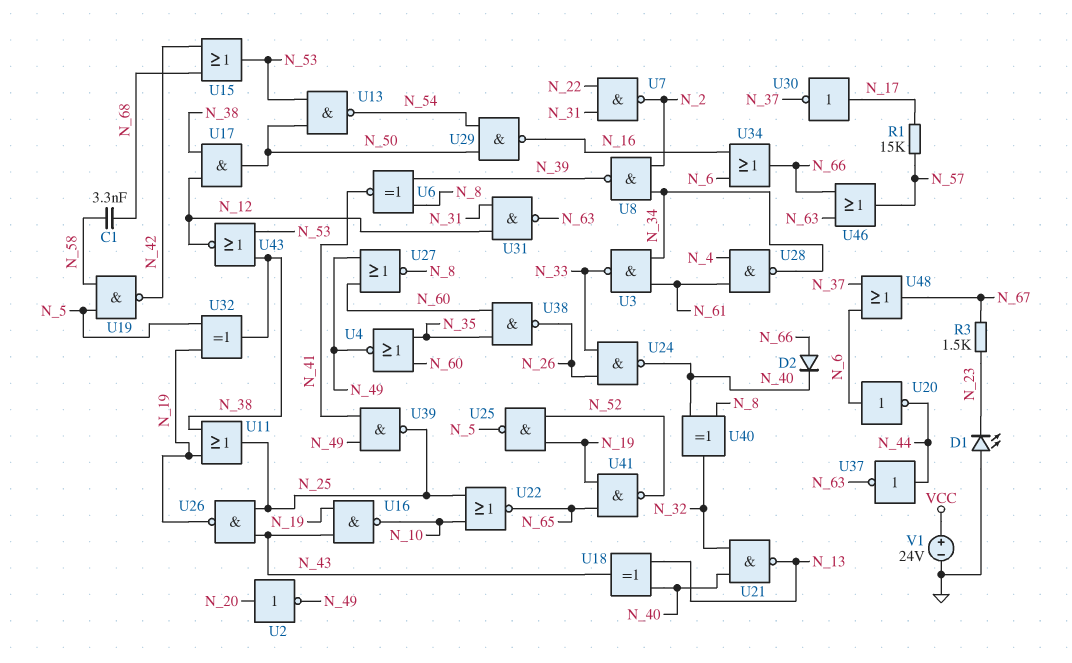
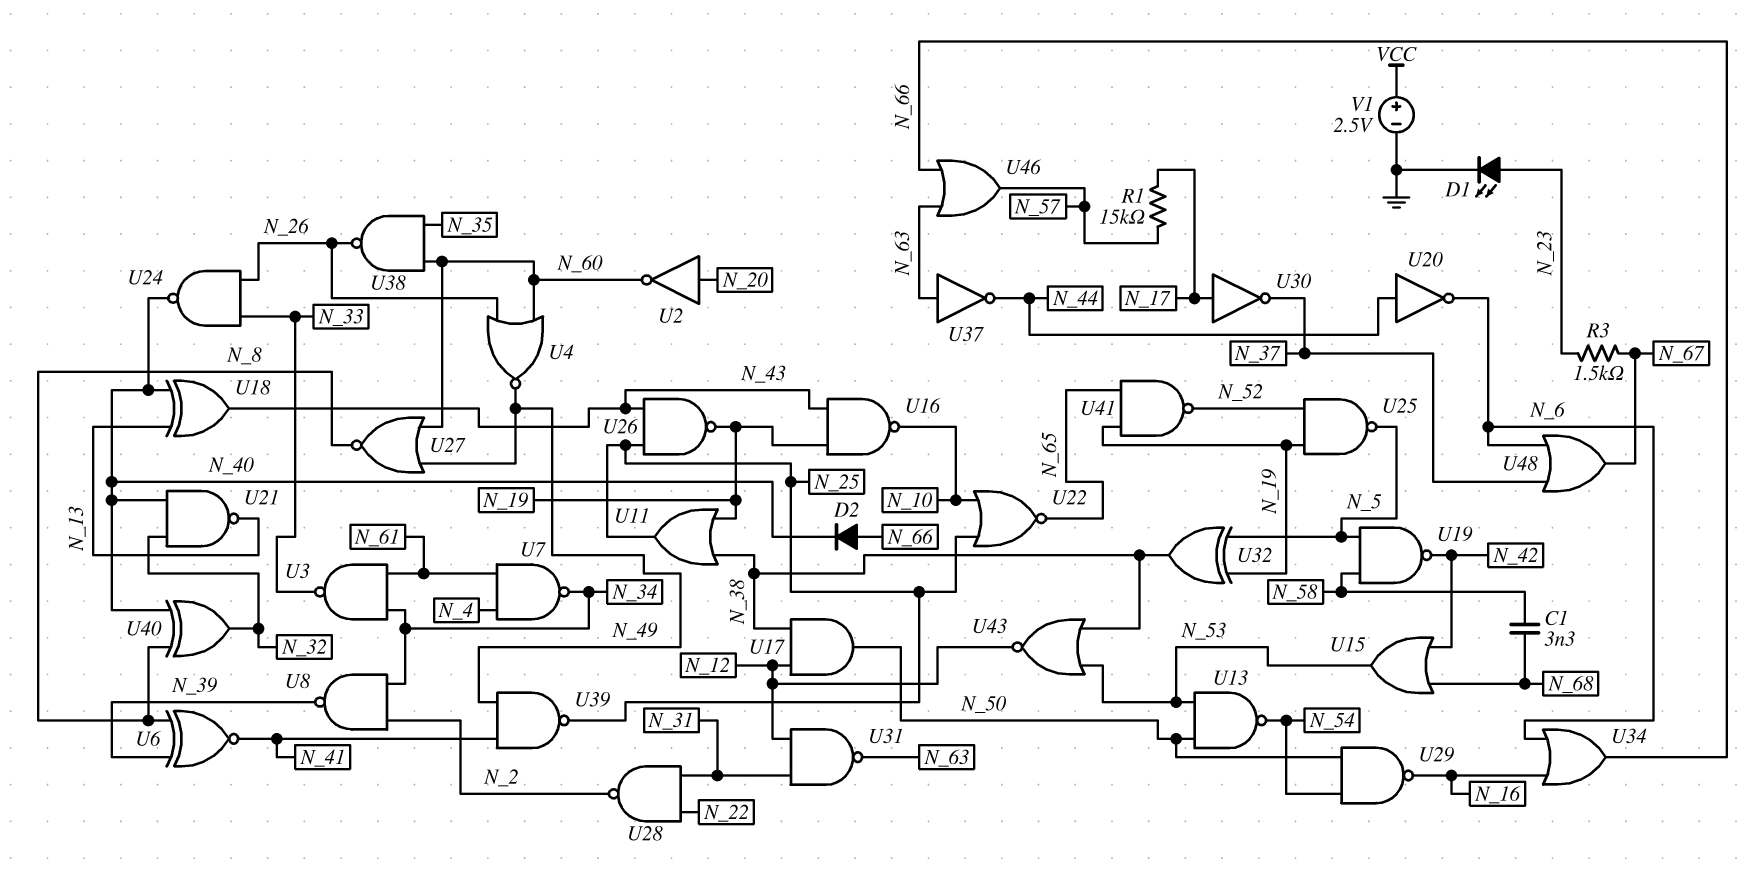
D1: LED (A GND, K N_23) -> LED (A N_23, K GND)
U2: NOT (in N_20, out N_49) -> NOT (in N_20, out N_60)
U4: NOR (in N_35, in N_60, out N_49) -> NOR (in N_26, in N_60, out N_49)
U7: NAND (in N_22, in N_31, out N_2) -> NAND (in N_4, in N_61, out N_34)
U20: NOT (in N_6, out N_44) -> NOT (in N_44, out N_6)
U28: NAND (in N_4, in N_61, out N_34) -> NAND (in N_22, in N_31, out N_2)
U37: NOT (in N_44, out N_63) -> NOT (in N_63, out N_44)
V1: 24V (plus VCC, minus GND) -> 2.5V (plus VCC, minus GND)

